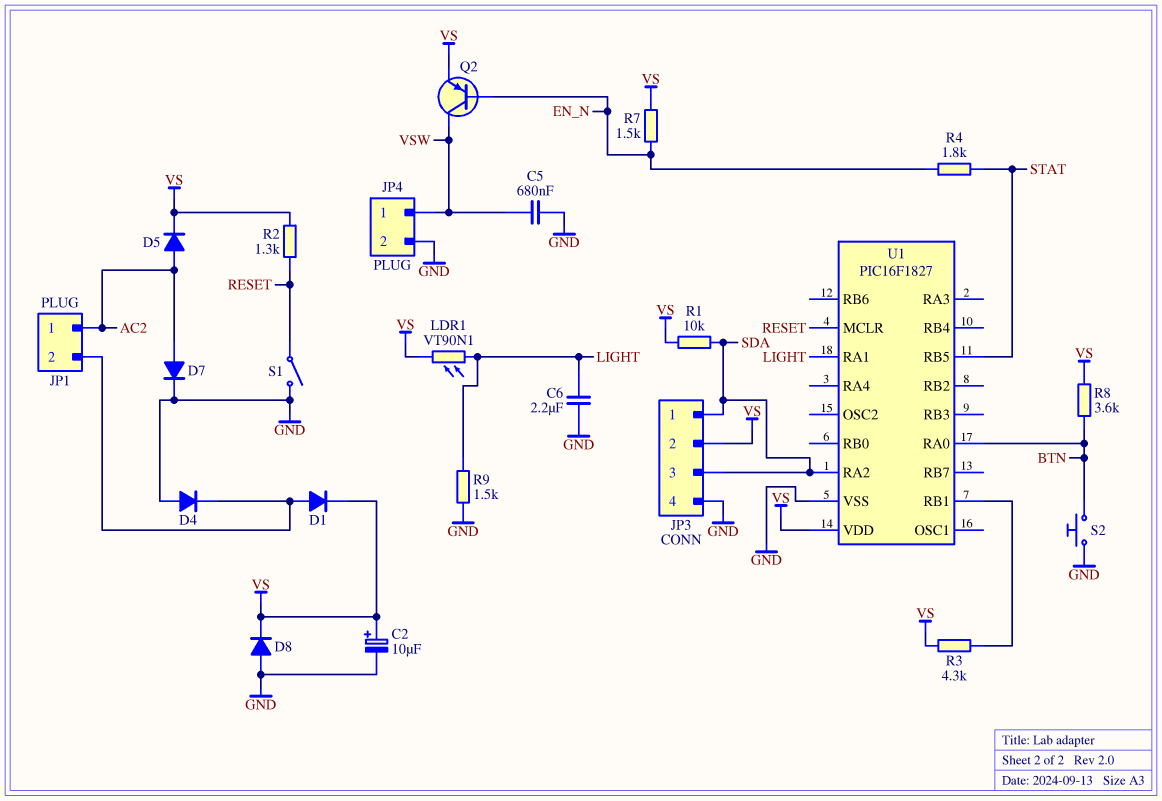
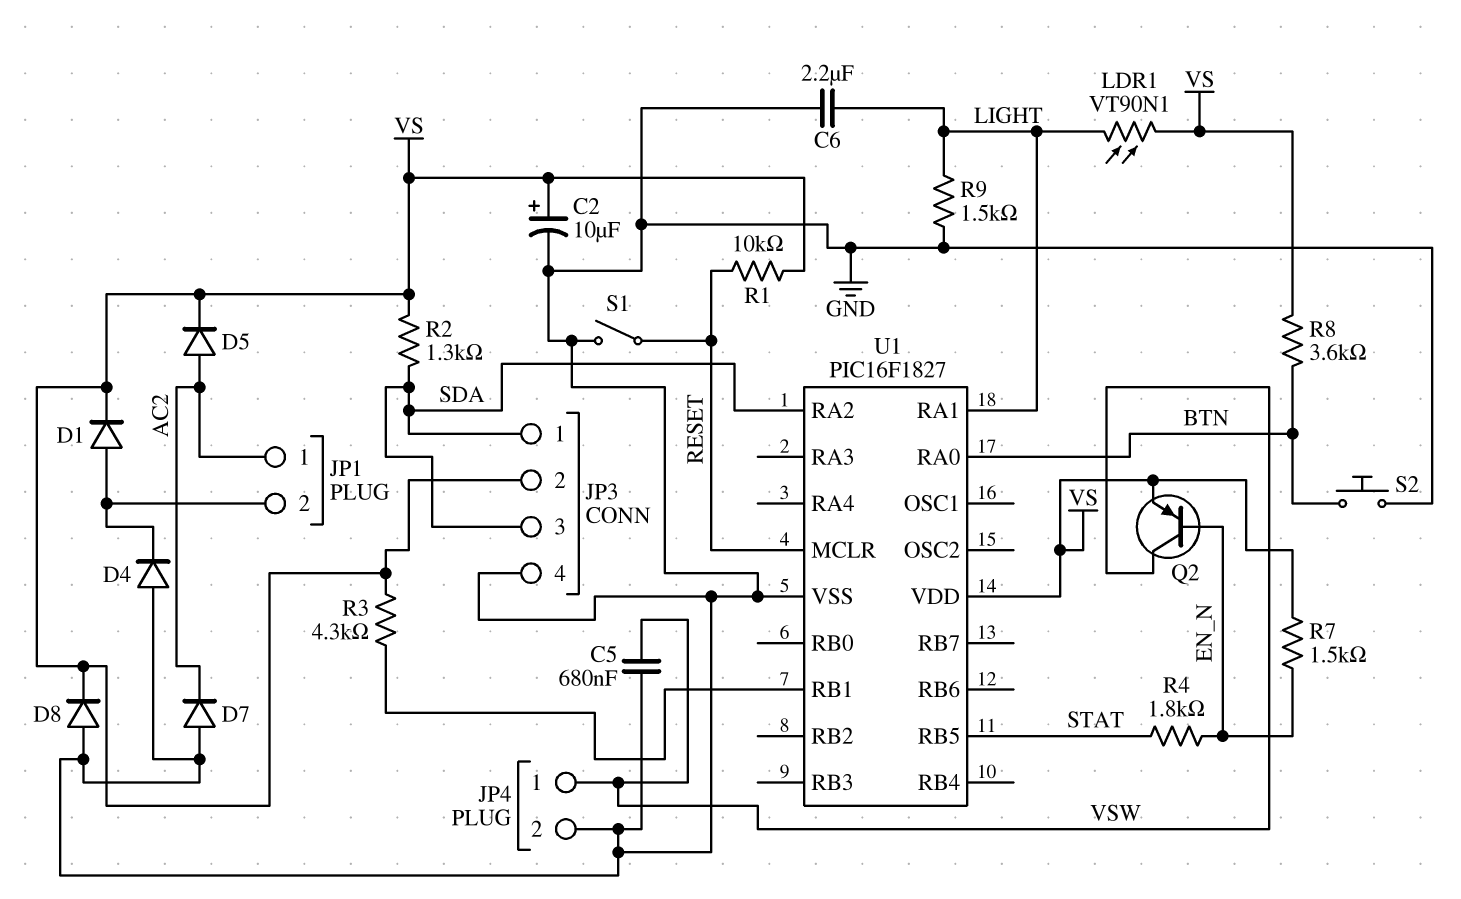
D7: diode (A AC2, K GND) -> diode (A GND, K AC2)
R1: 10k (SDA, VS) -> 10k (RESET, VS)
R2: 1.3k (RESET, VS) -> 1.3k (SDA, VS)

